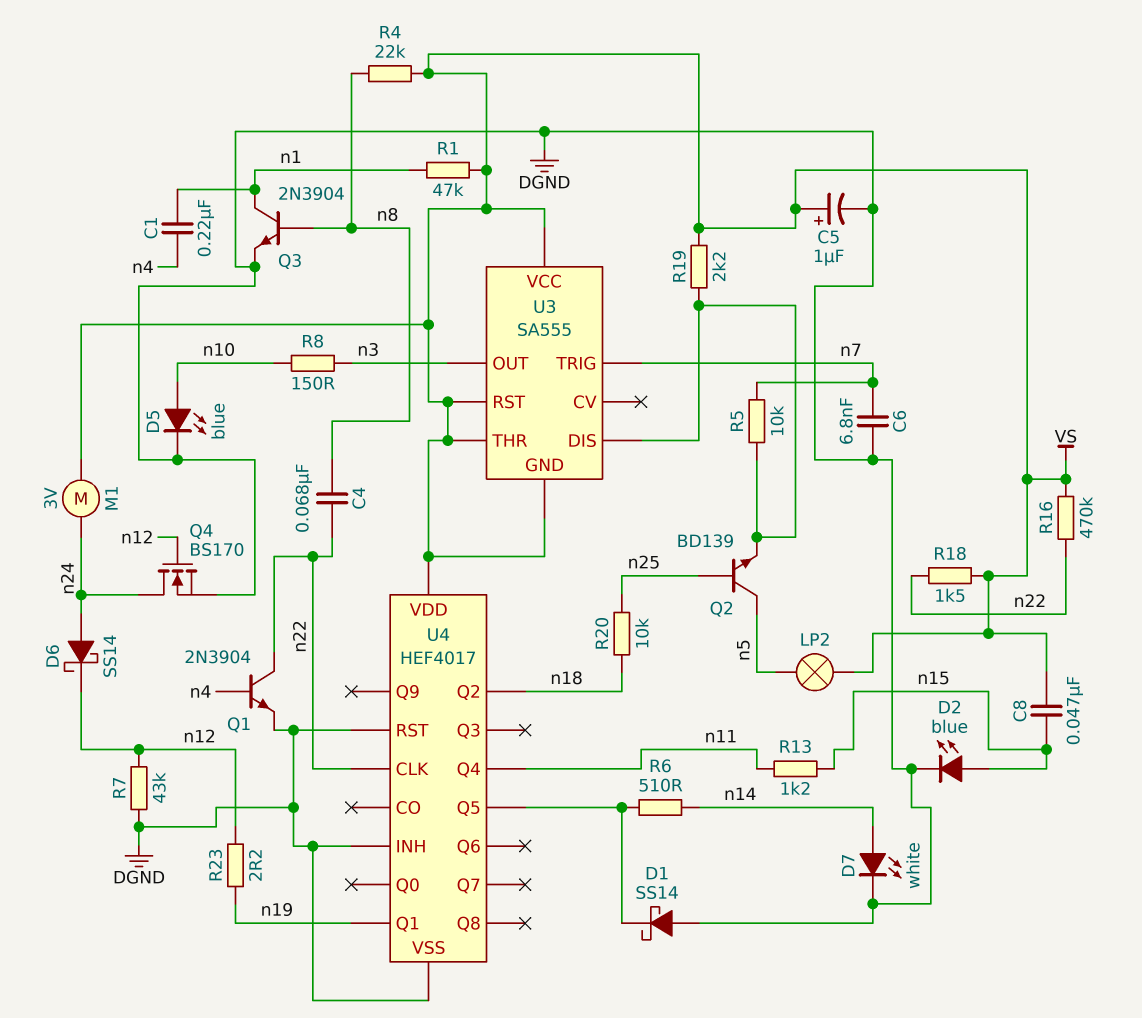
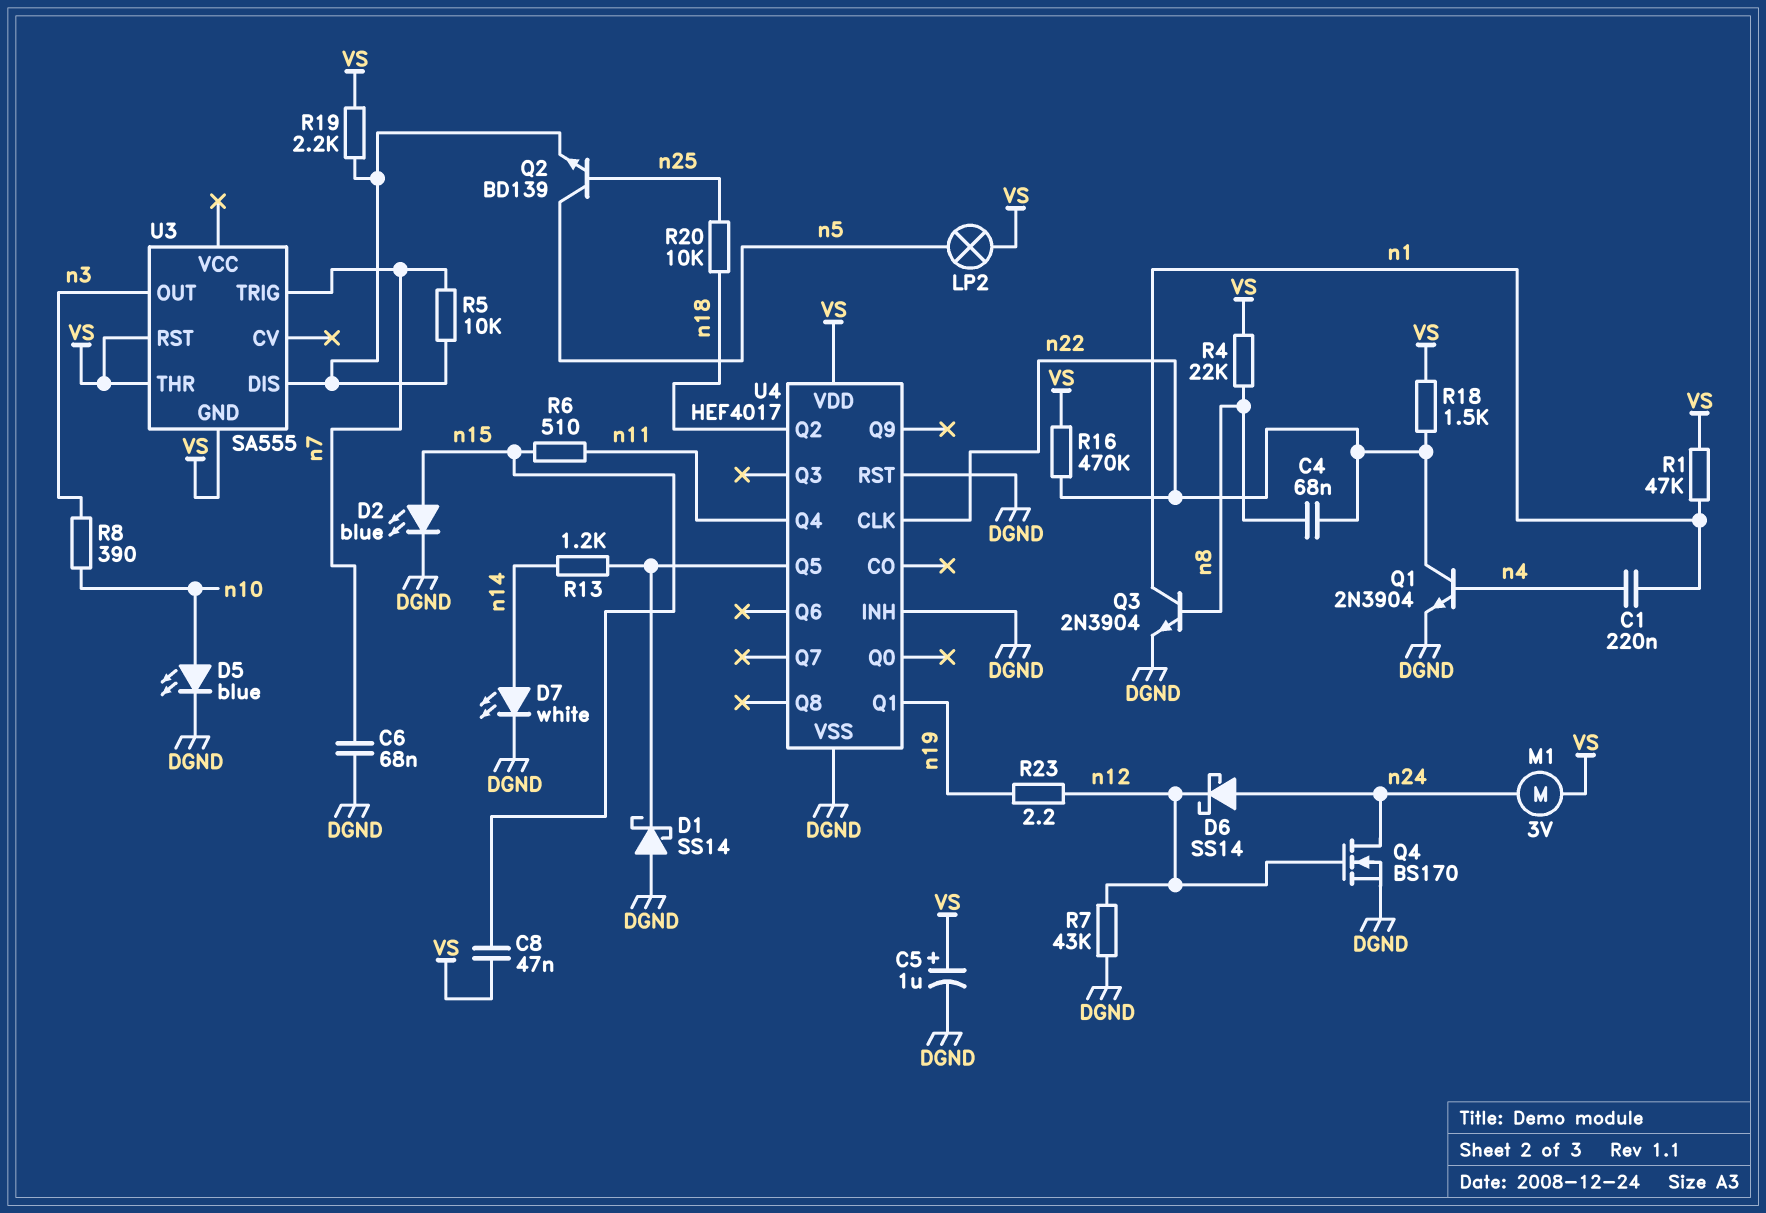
C6: 6.8nF (DGND, n7) -> 68nF (DGND, n7)
R6: 510 (U4/Q5, n14) -> 510 (n11, n15)
R8: 150 (n3, n10) -> 390 (n3, n10)
R13: 1.2k (n11, n15) -> 1.2k (U4/Q5, n14)
U3 pin VCC: VS -> none

